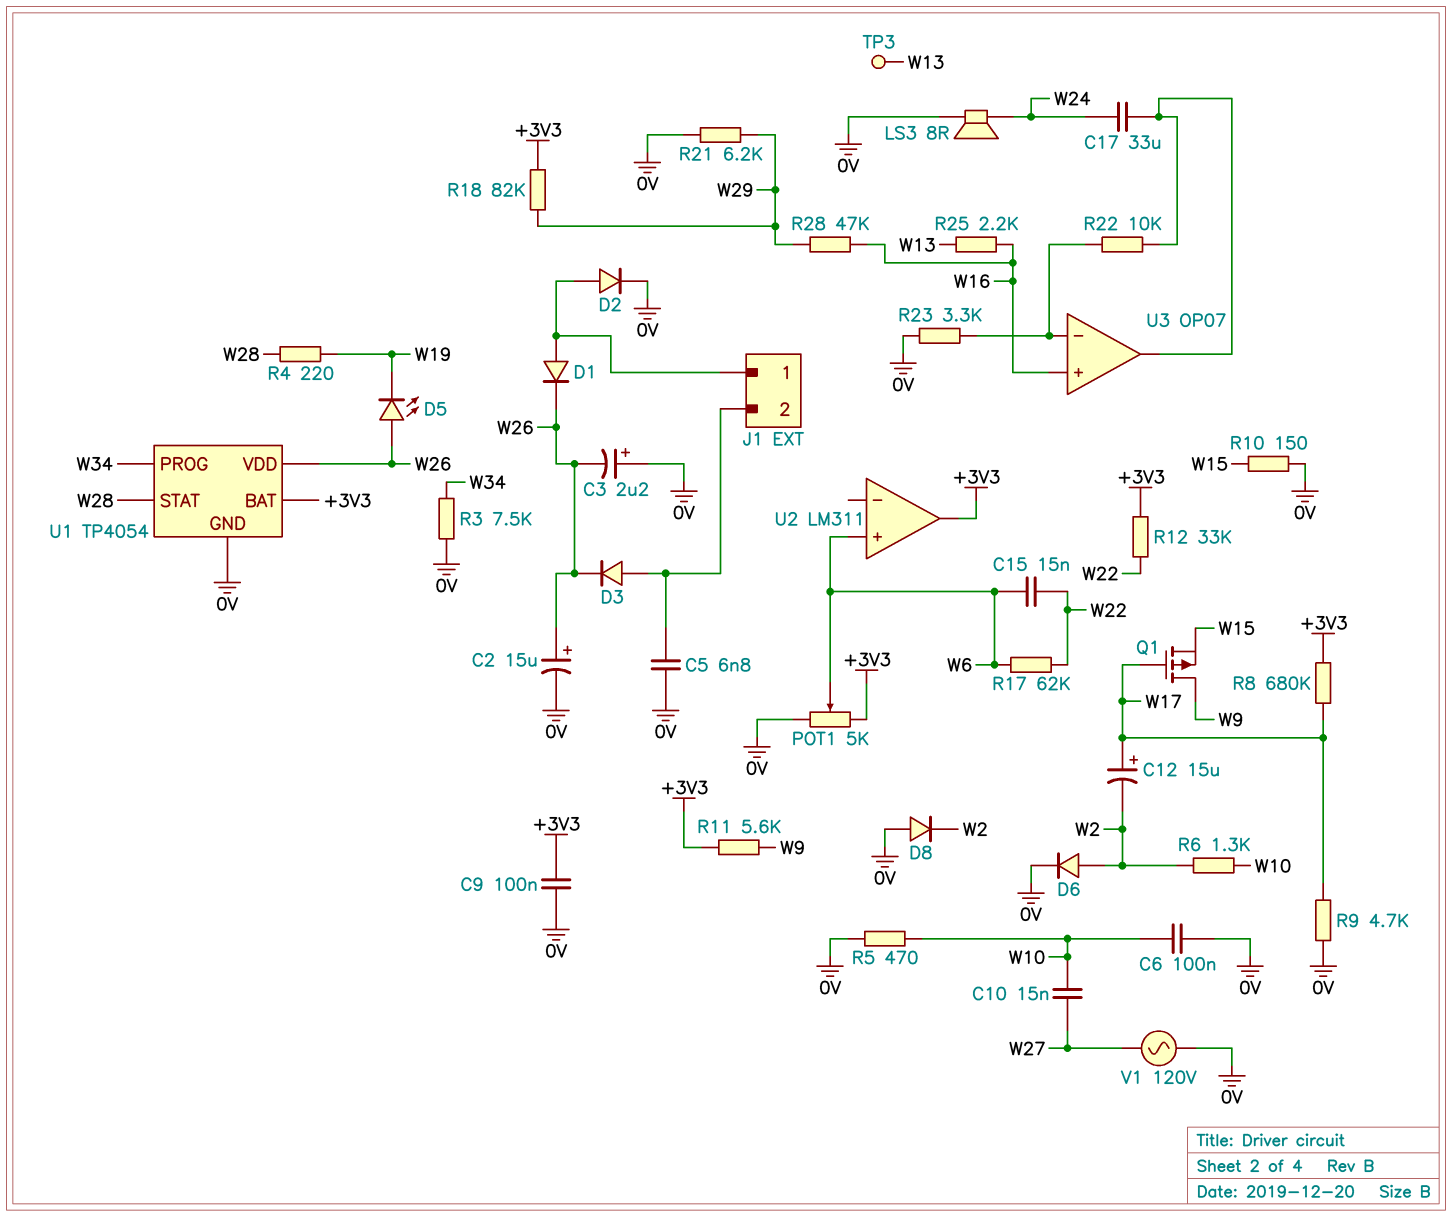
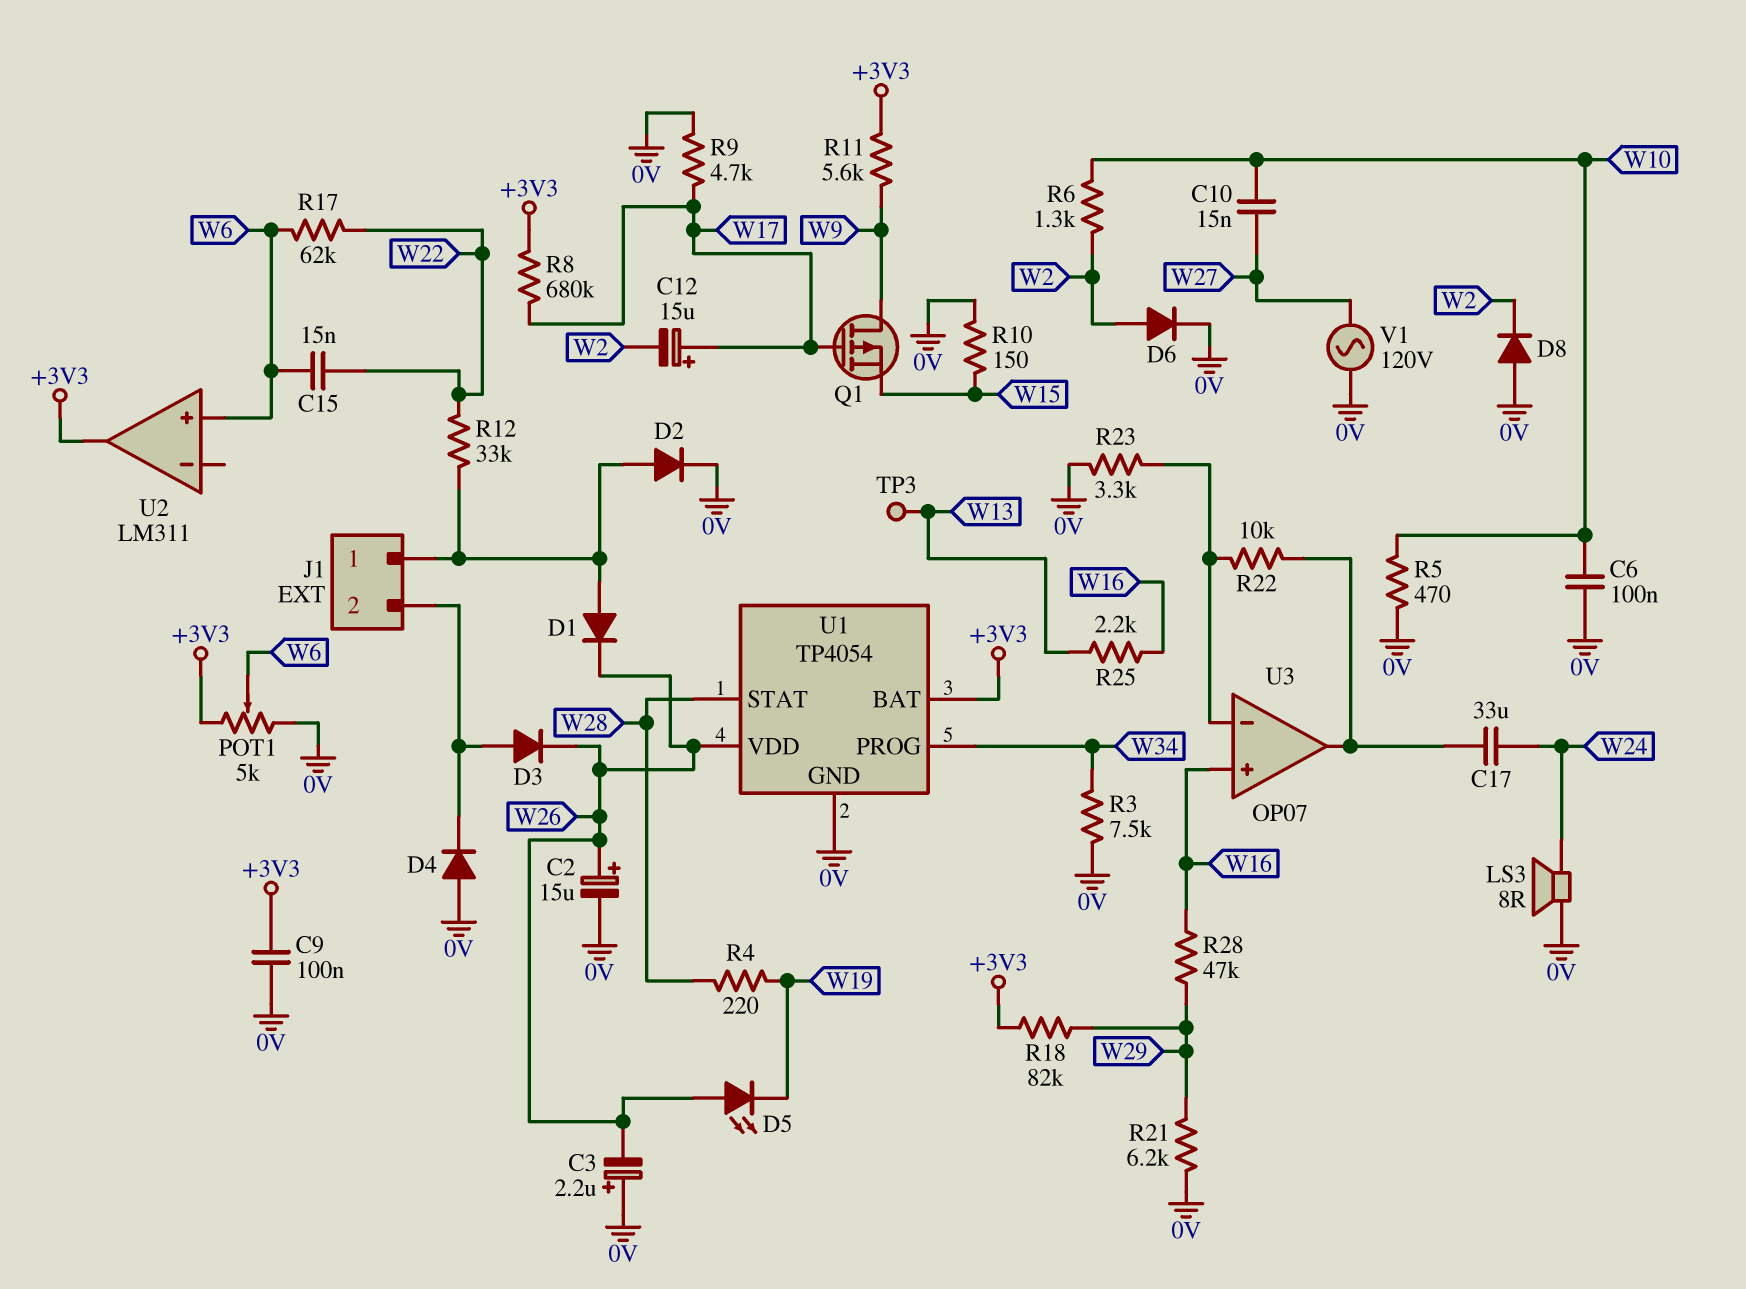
C5: 6.8nF (0V, J1/2) -> none
D4: none -> diode (A 0V, K J1/2)
R12: 33k (+3V3, W22) -> 33k (J1/1, W22)

